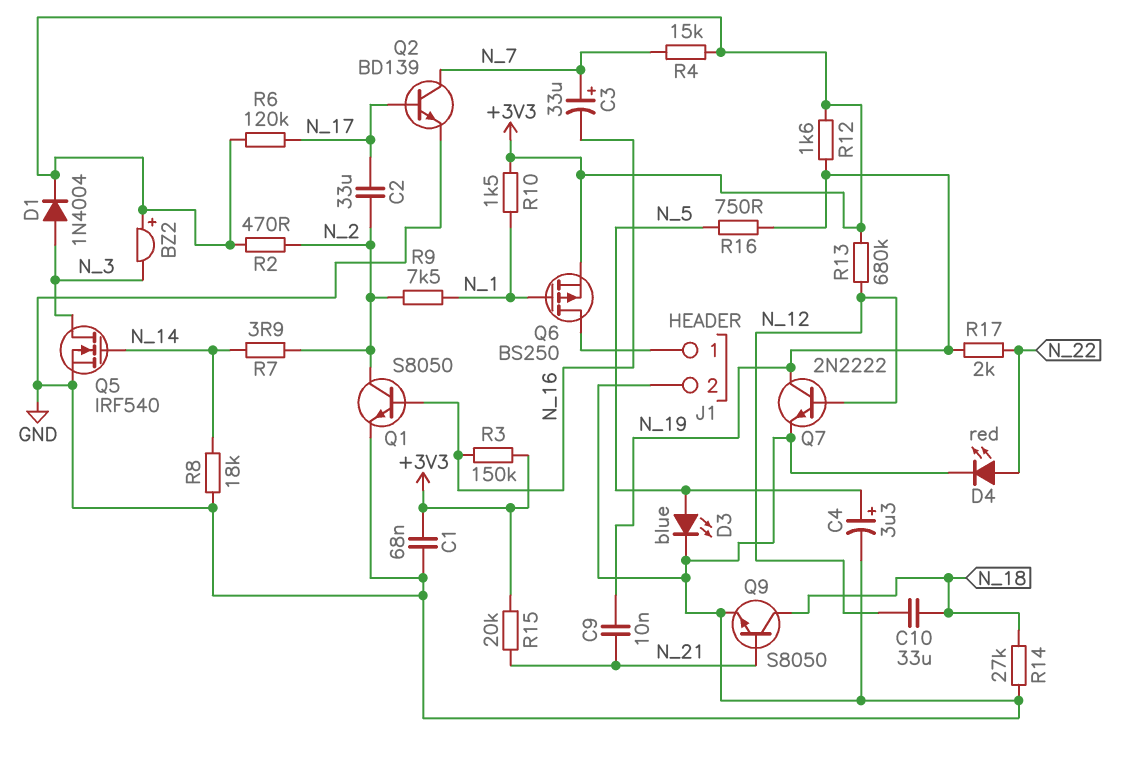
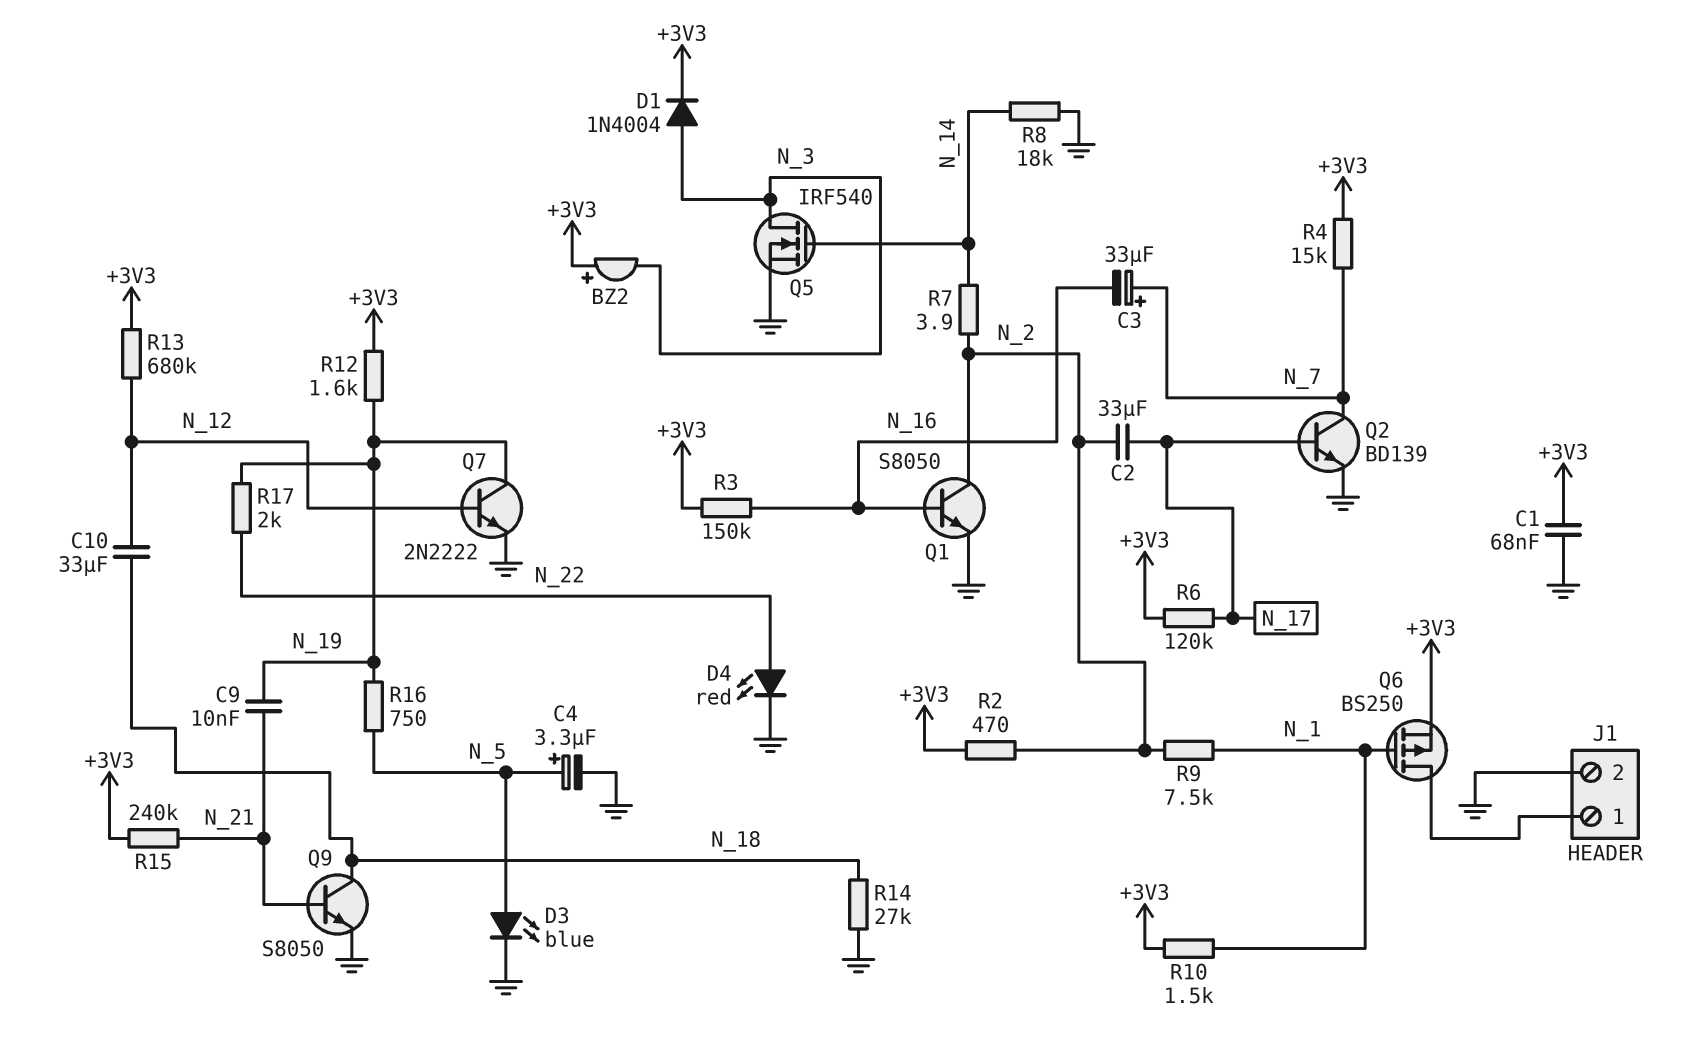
R15: 20k (+3V3, N_21) -> 240k (+3V3, N_21)

